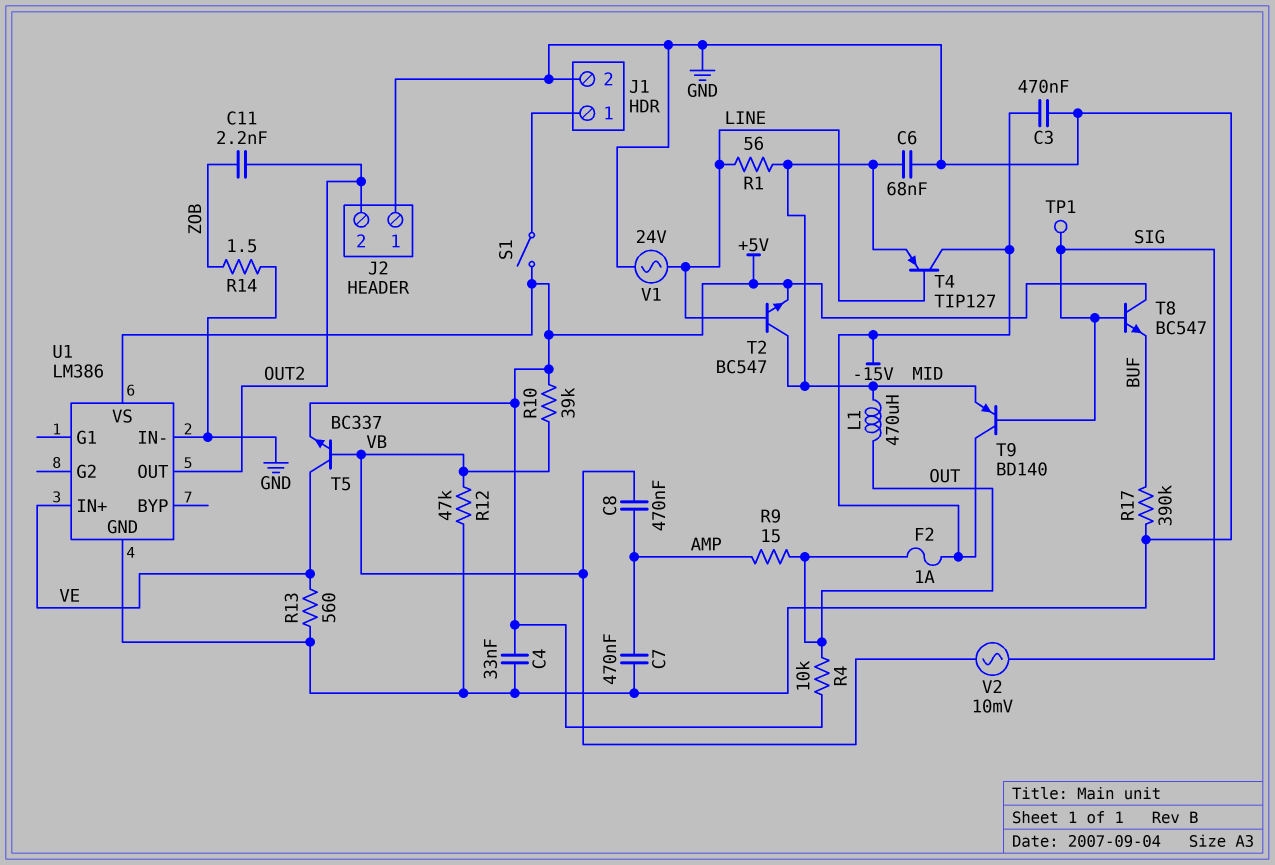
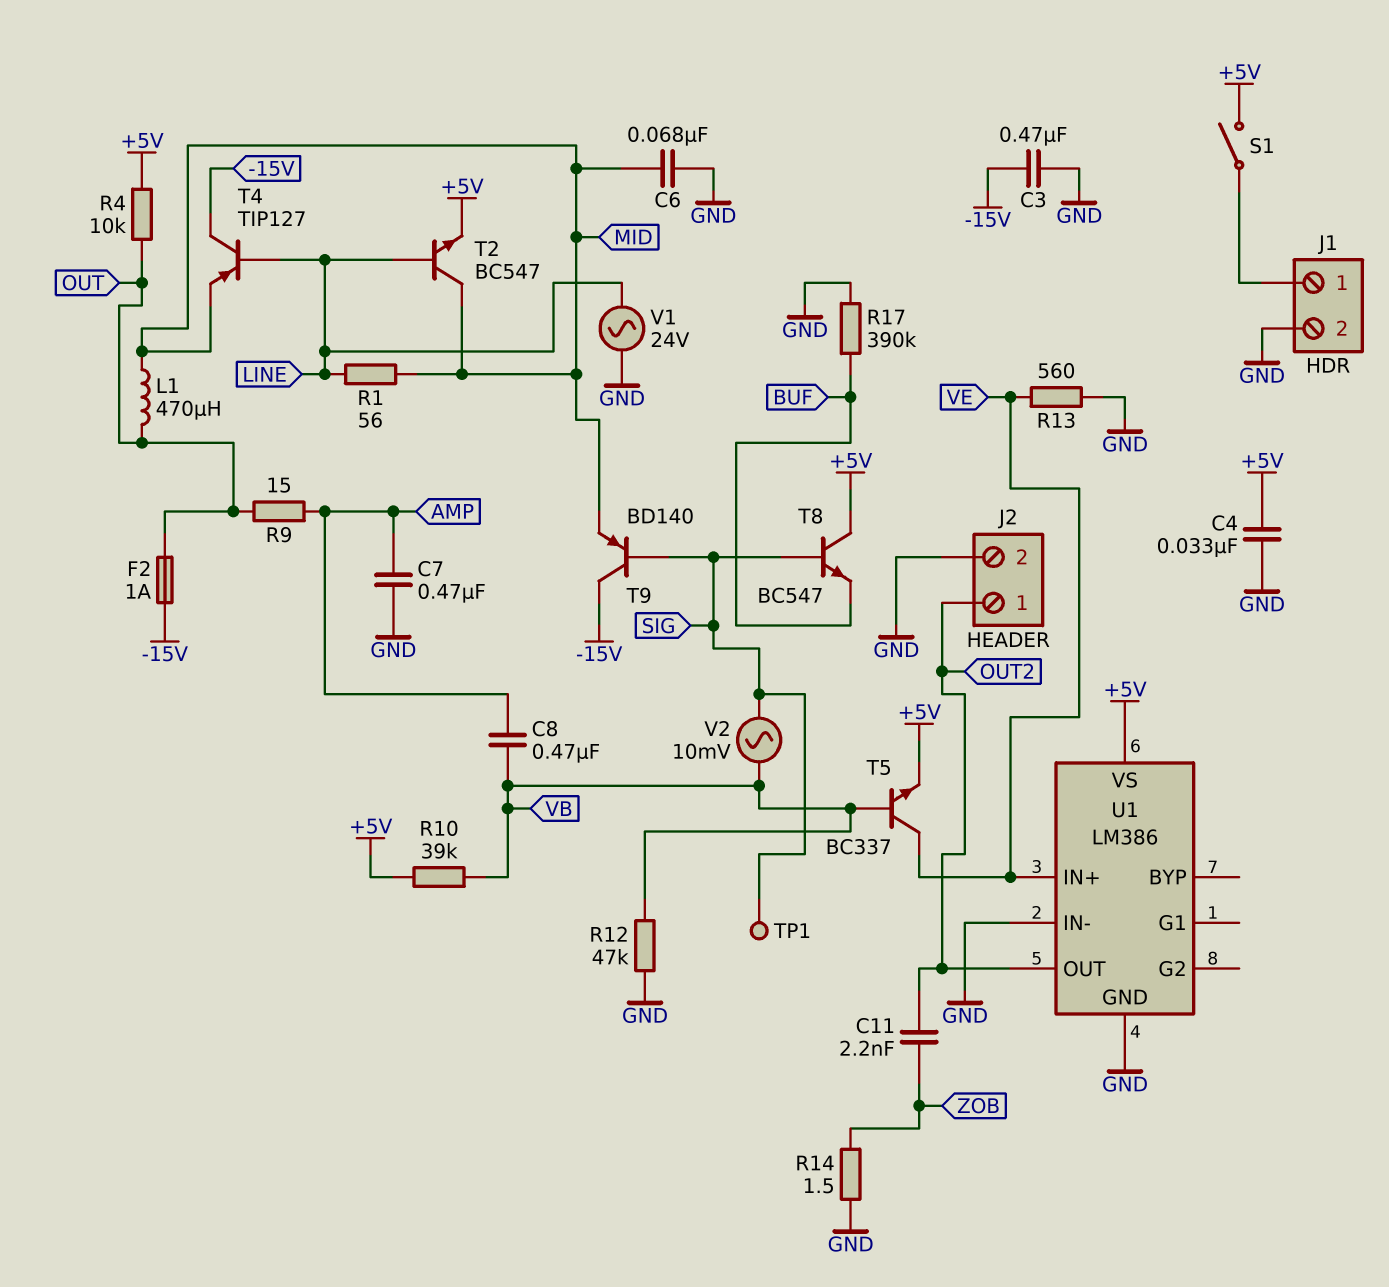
J2 pin 1: GND -> OUT2
J2 pin 2: OUT2 -> GND

